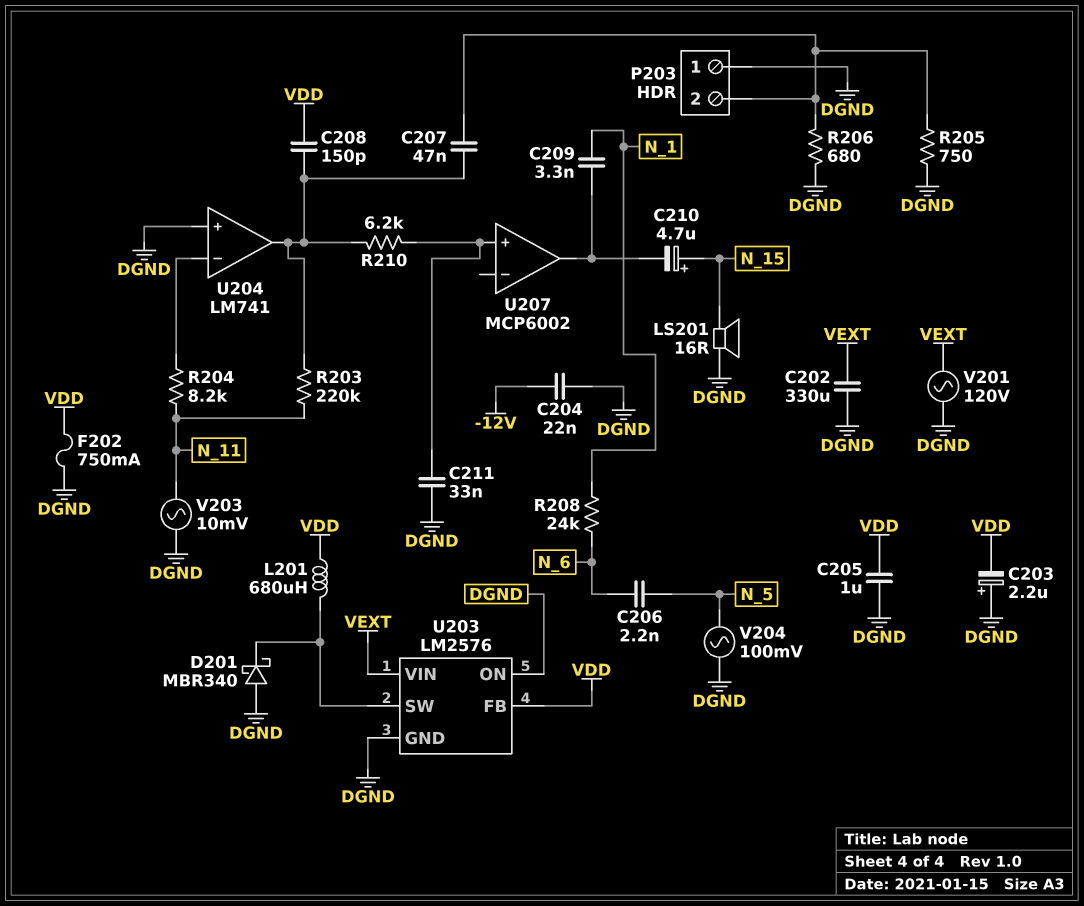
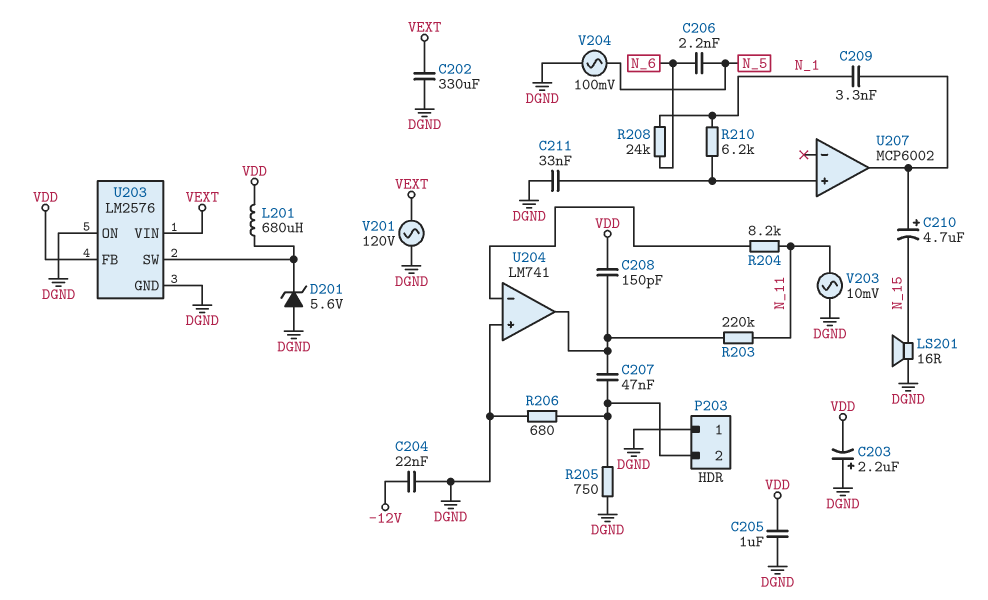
C210: 4.7uF (plus N_15, minus U207/out) -> 4.7uF (plus U207/out, minus N_15)
D201: schottky MBR340 (A DGND, K U203/SW) -> zener 5.6V (A DGND, K U203/SW)
F202: 750mA (DGND, VDD) -> none
R210: 6.2k (U204/out, U207/in+) -> 6.2k (N_1, U207/in+)

